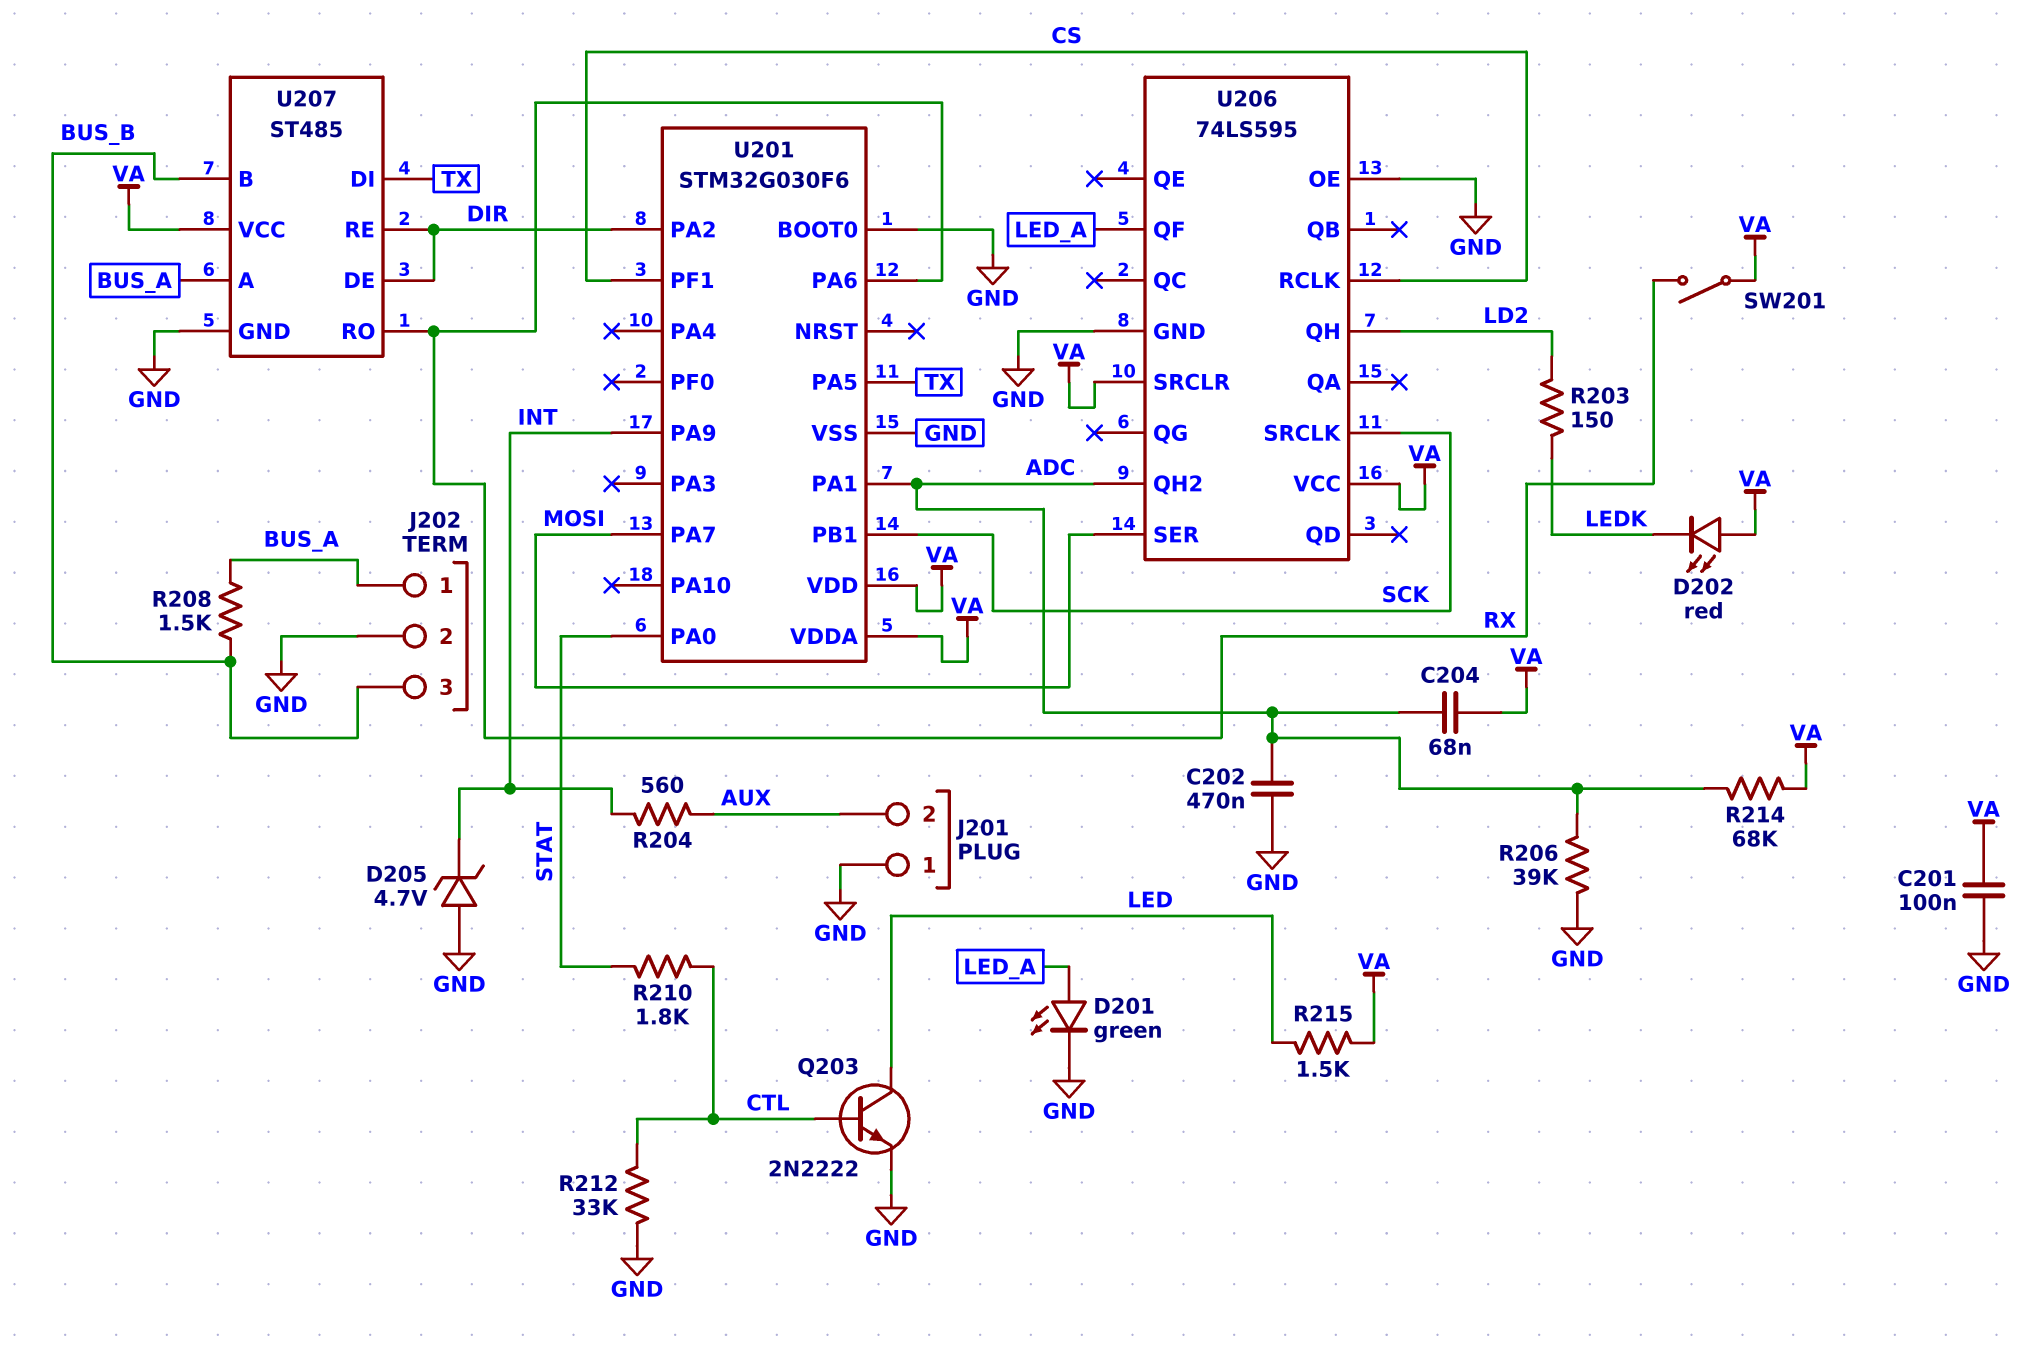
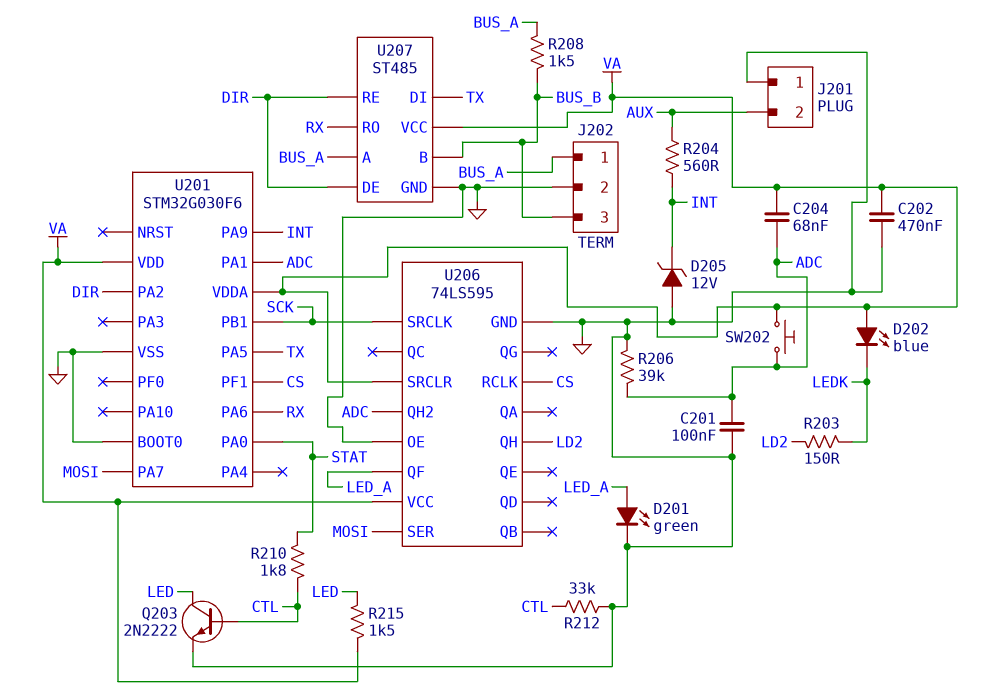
C201: 100nF (GND, VA) -> 100nF (ADC, GND)
C202: 470nF (ADC, GND) -> 470nF (GND, VA)
D202: LED red (A VA, K LEDK) -> LED blue (A VA, K LEDK)
D205: zener 4.7V (A GND, K INT) -> zener 12V (A GND, K INT)
R214: 68k (ADC, VA) -> none
SW201: switch (RX, VA) -> none
SW202: none -> button (ADC, VA)

